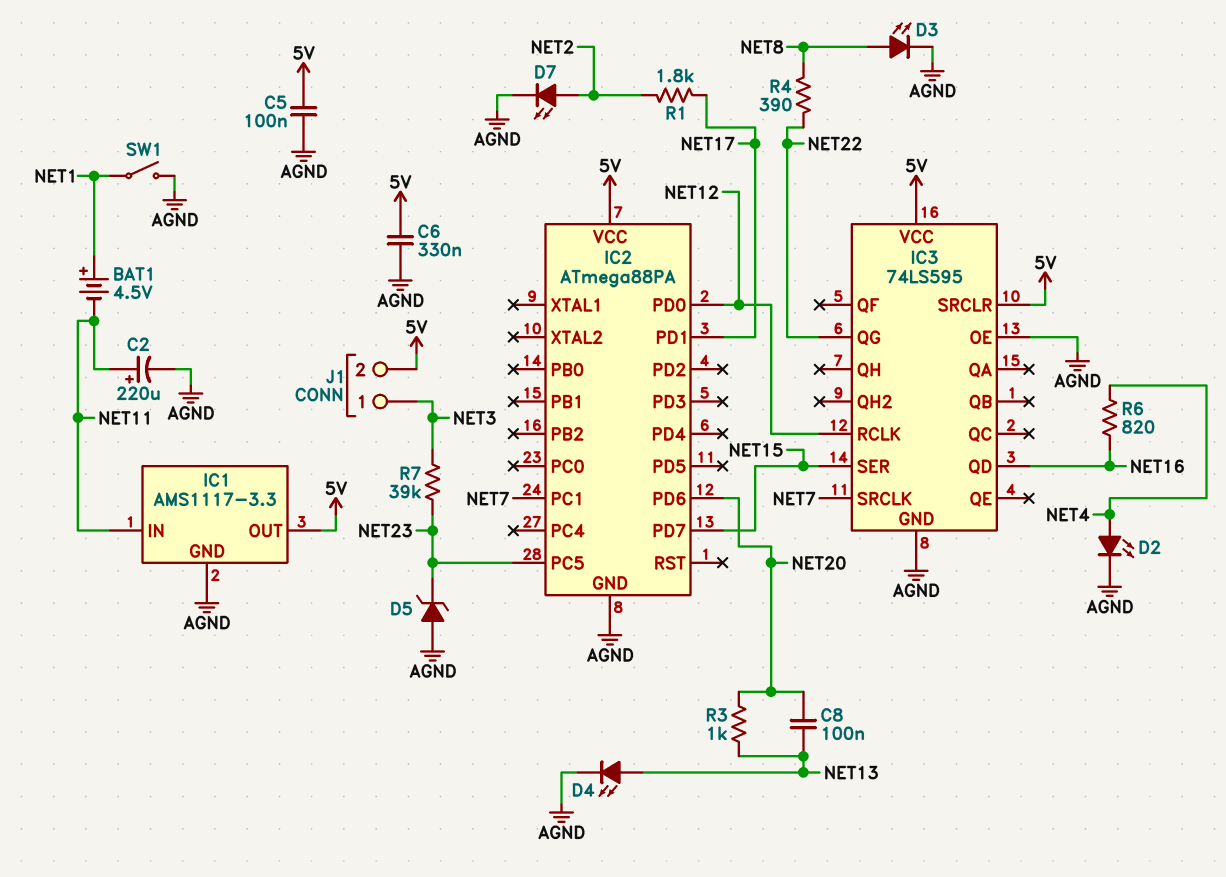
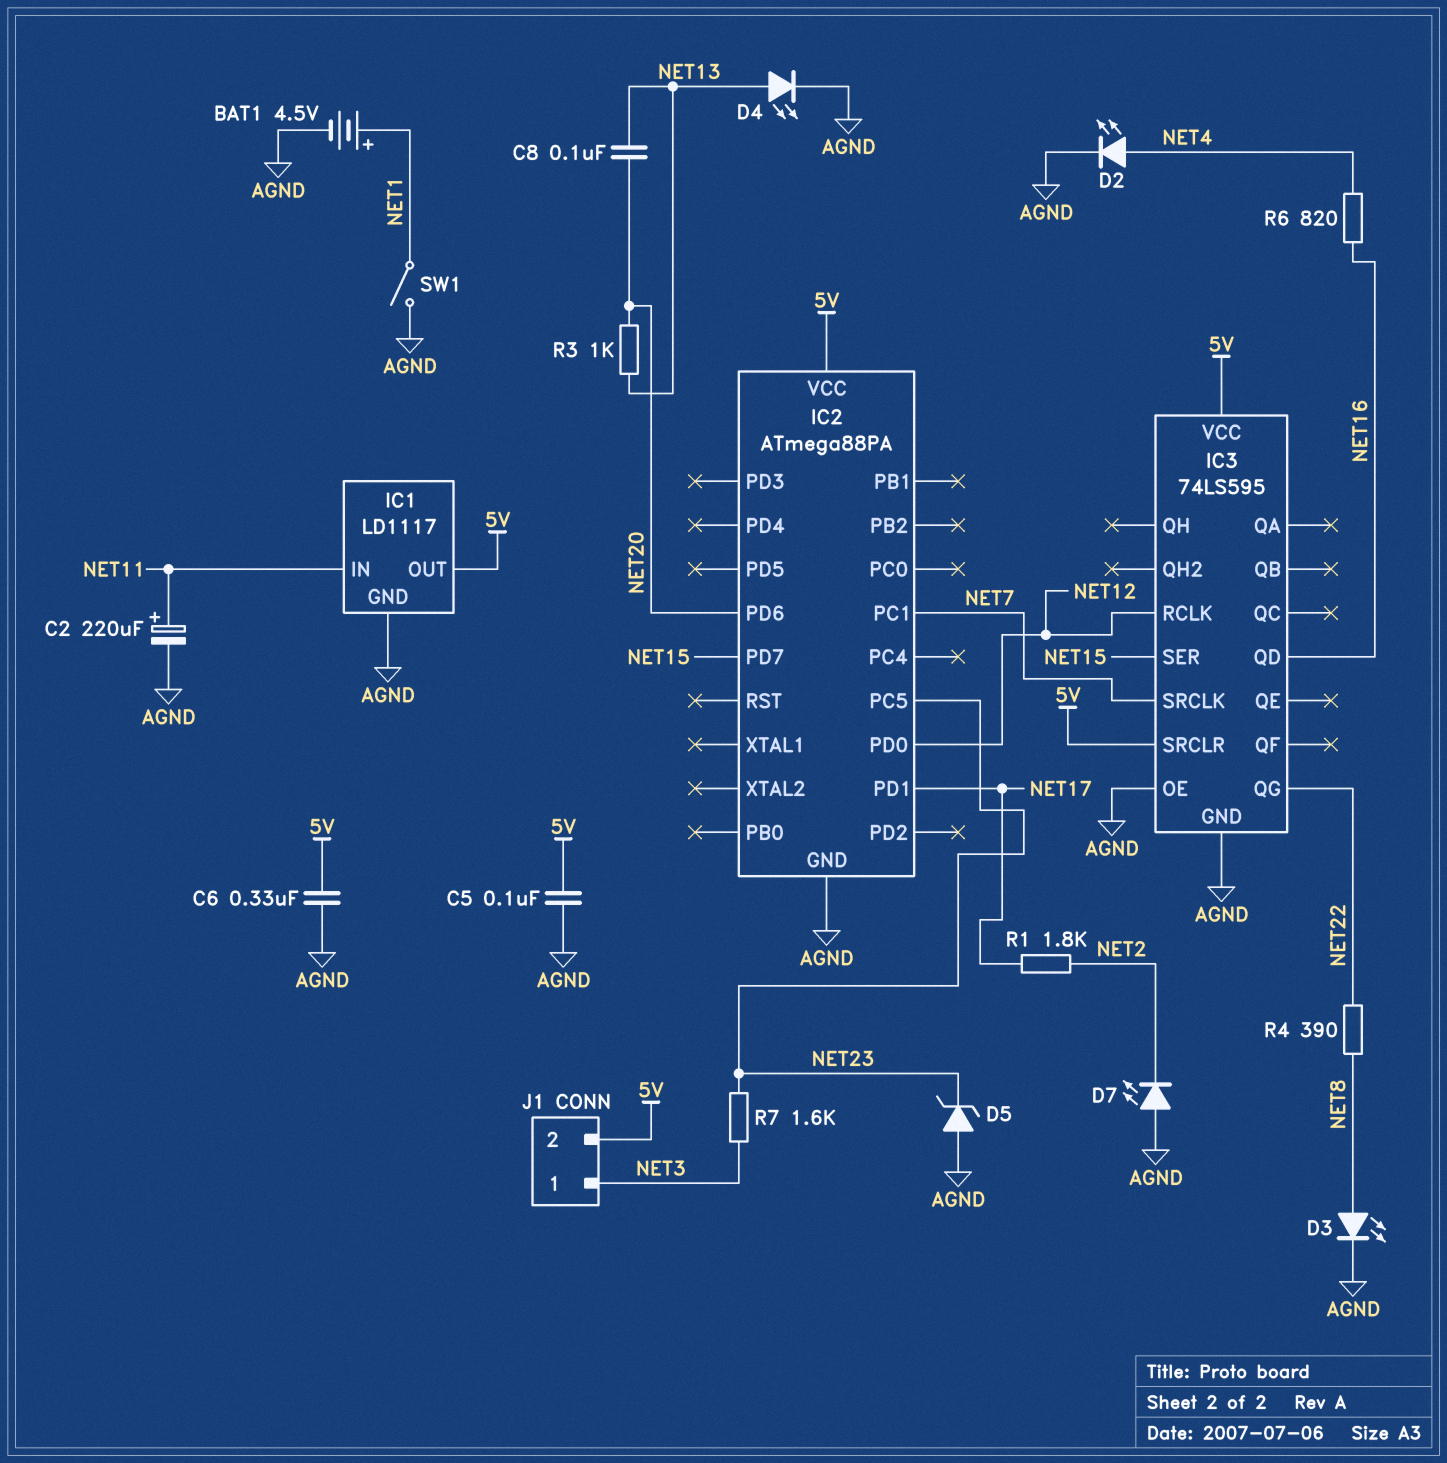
BAT1: 4.5V (plus NET1, minus NET11) -> 4.5V (plus NET1, minus AGND)
D7: LED (A NET2, K AGND) -> LED (A AGND, K NET2)
IC1: AMS1117-3.3 -> LD1117
R7: 39k (NET3, NET23) -> 1.6k (NET3, NET23)

